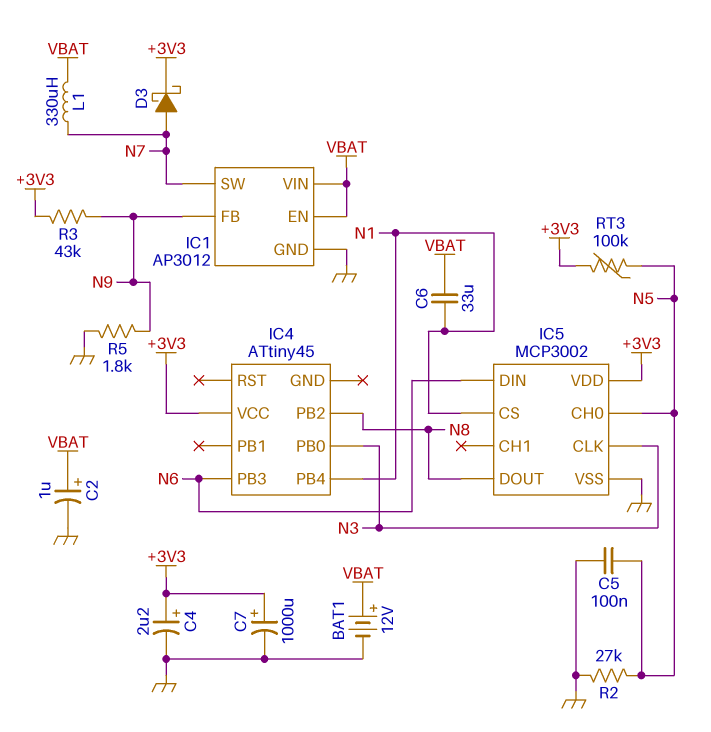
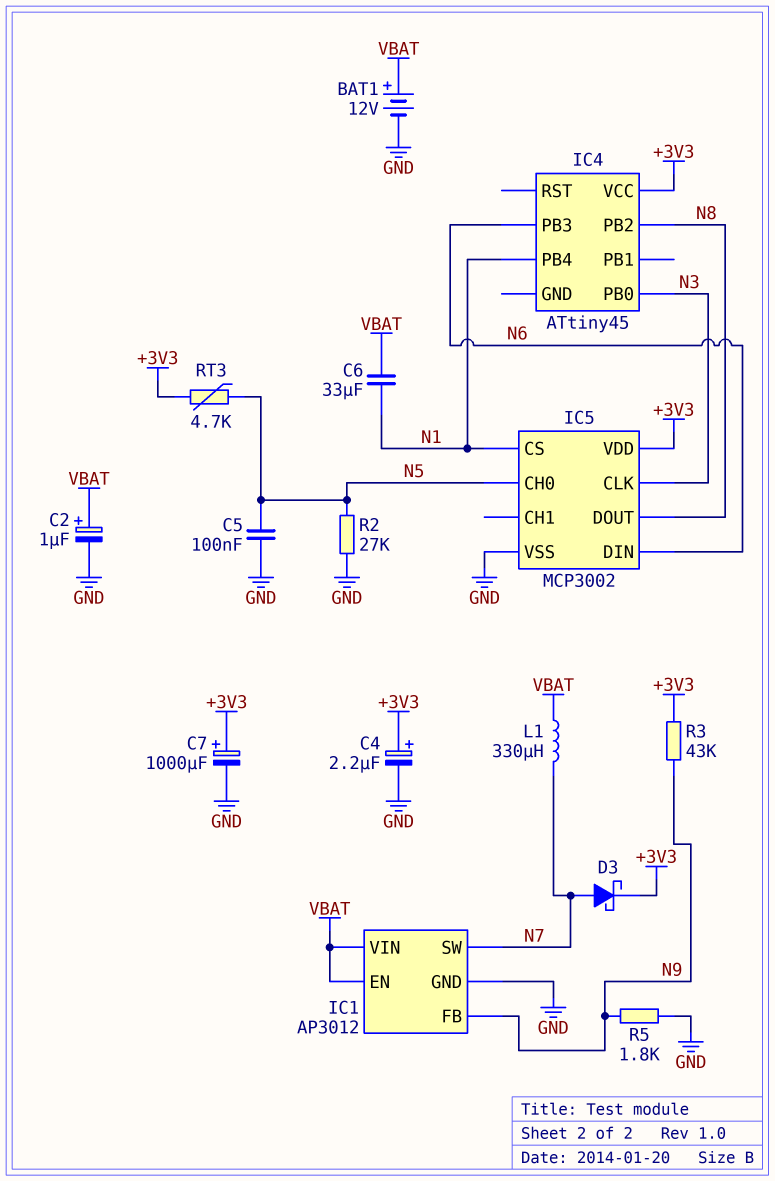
RT3: 100k (+3V3, N5) -> 4.7k (+3V3, N5)

